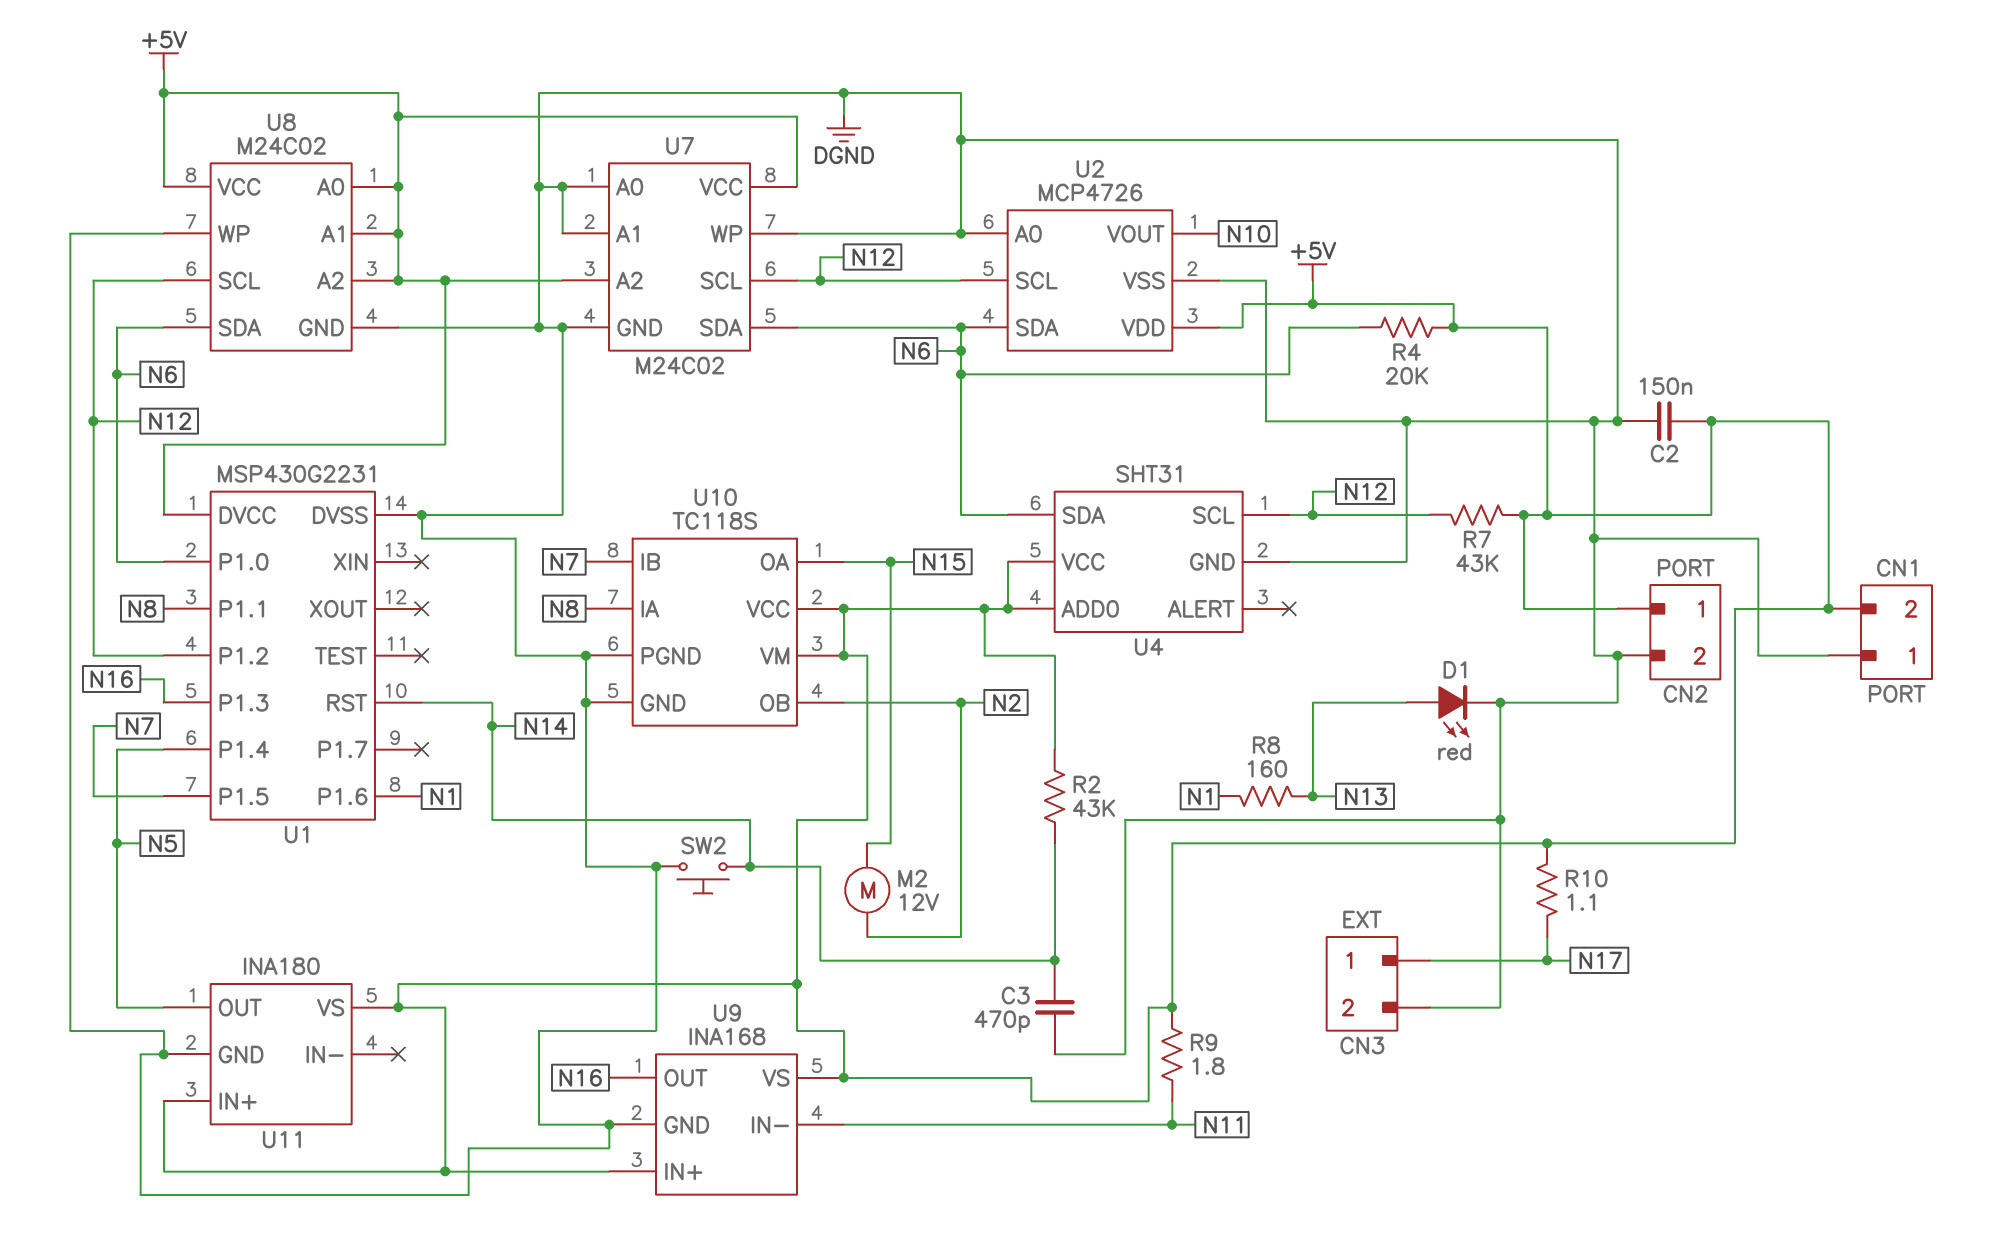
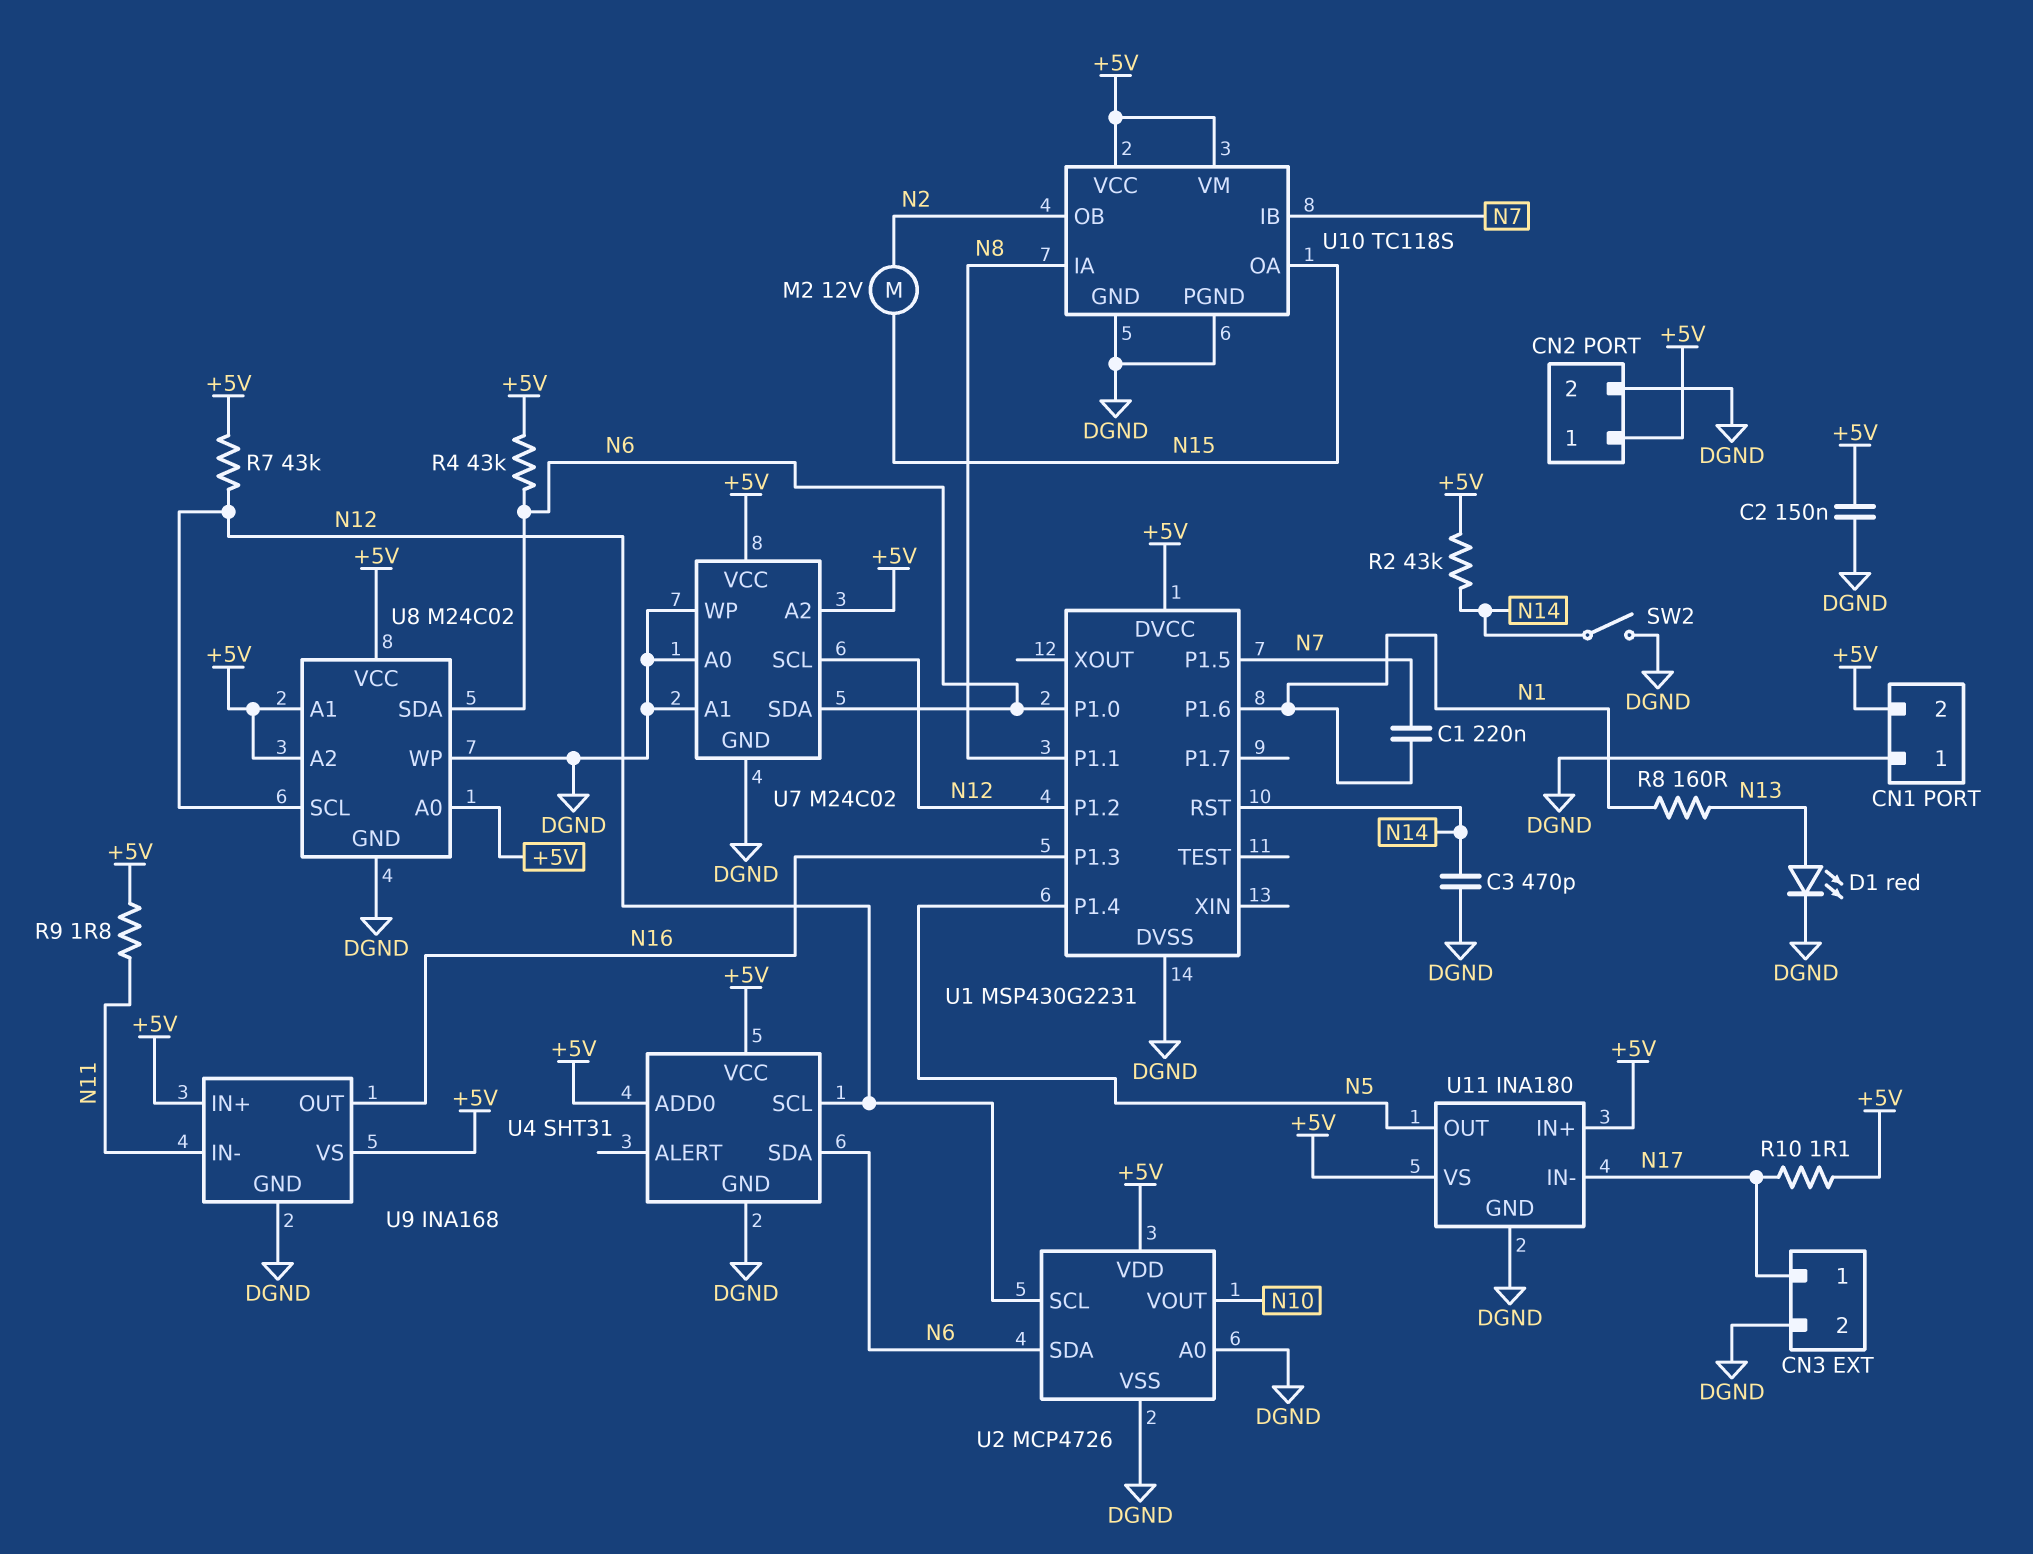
C1: none -> 220nF (N1, N7)
R4: 20k (+5V, N6) -> 43k (+5V, N6)
SW2: button (DGND, N14) -> switch (DGND, N14)
U11 pin IN-: none -> N17

